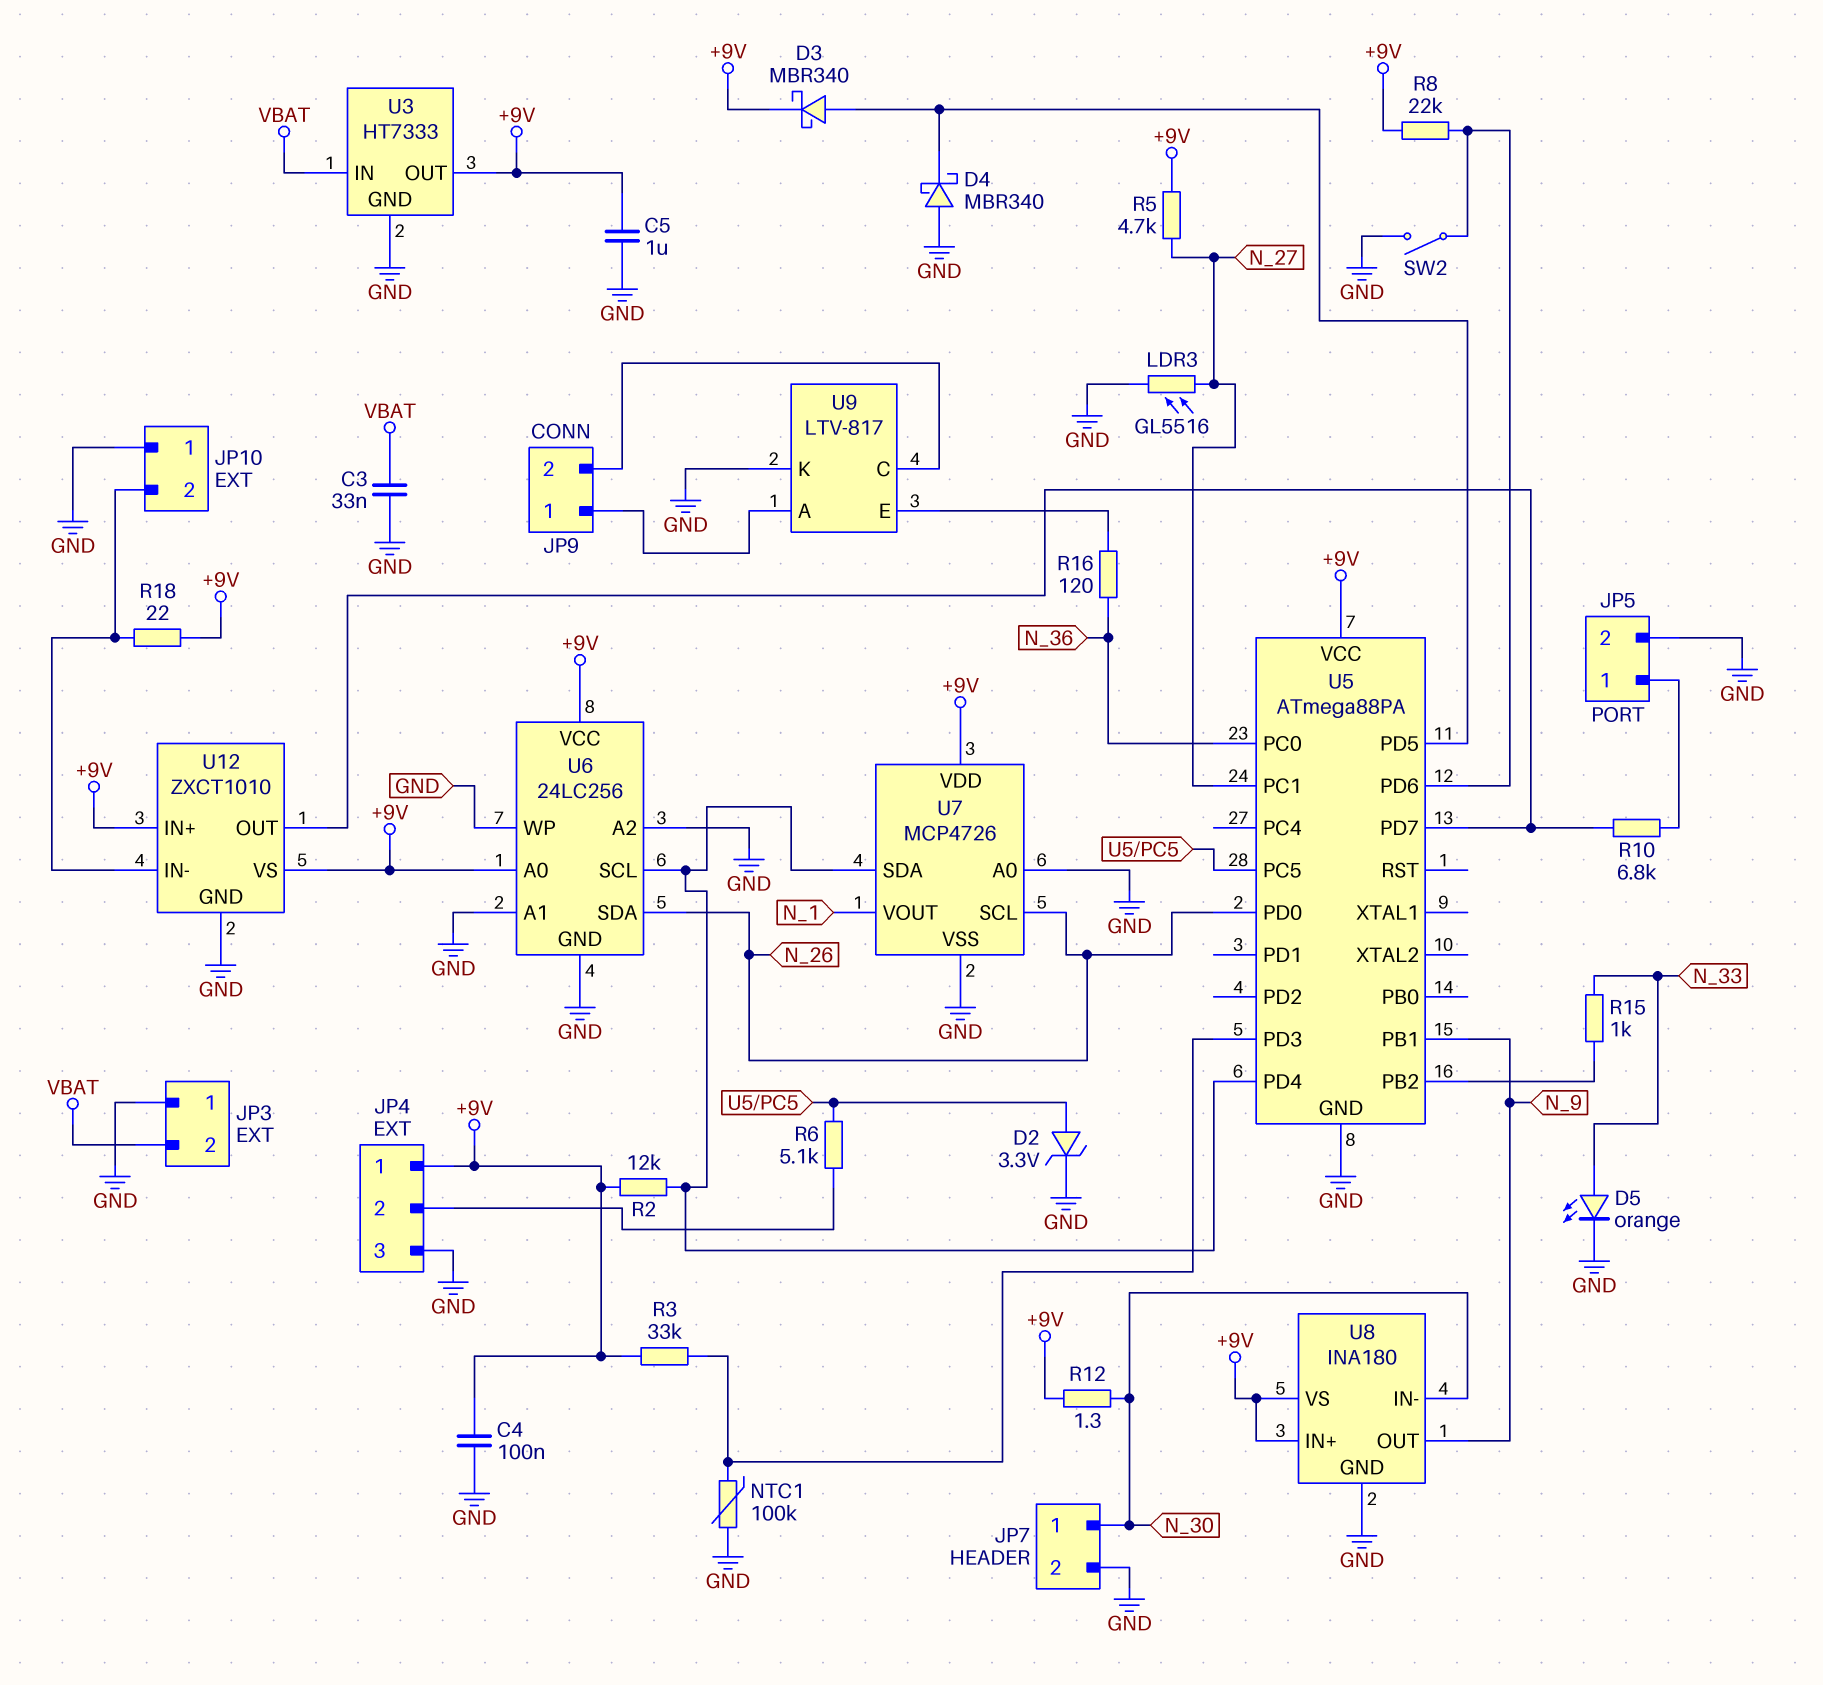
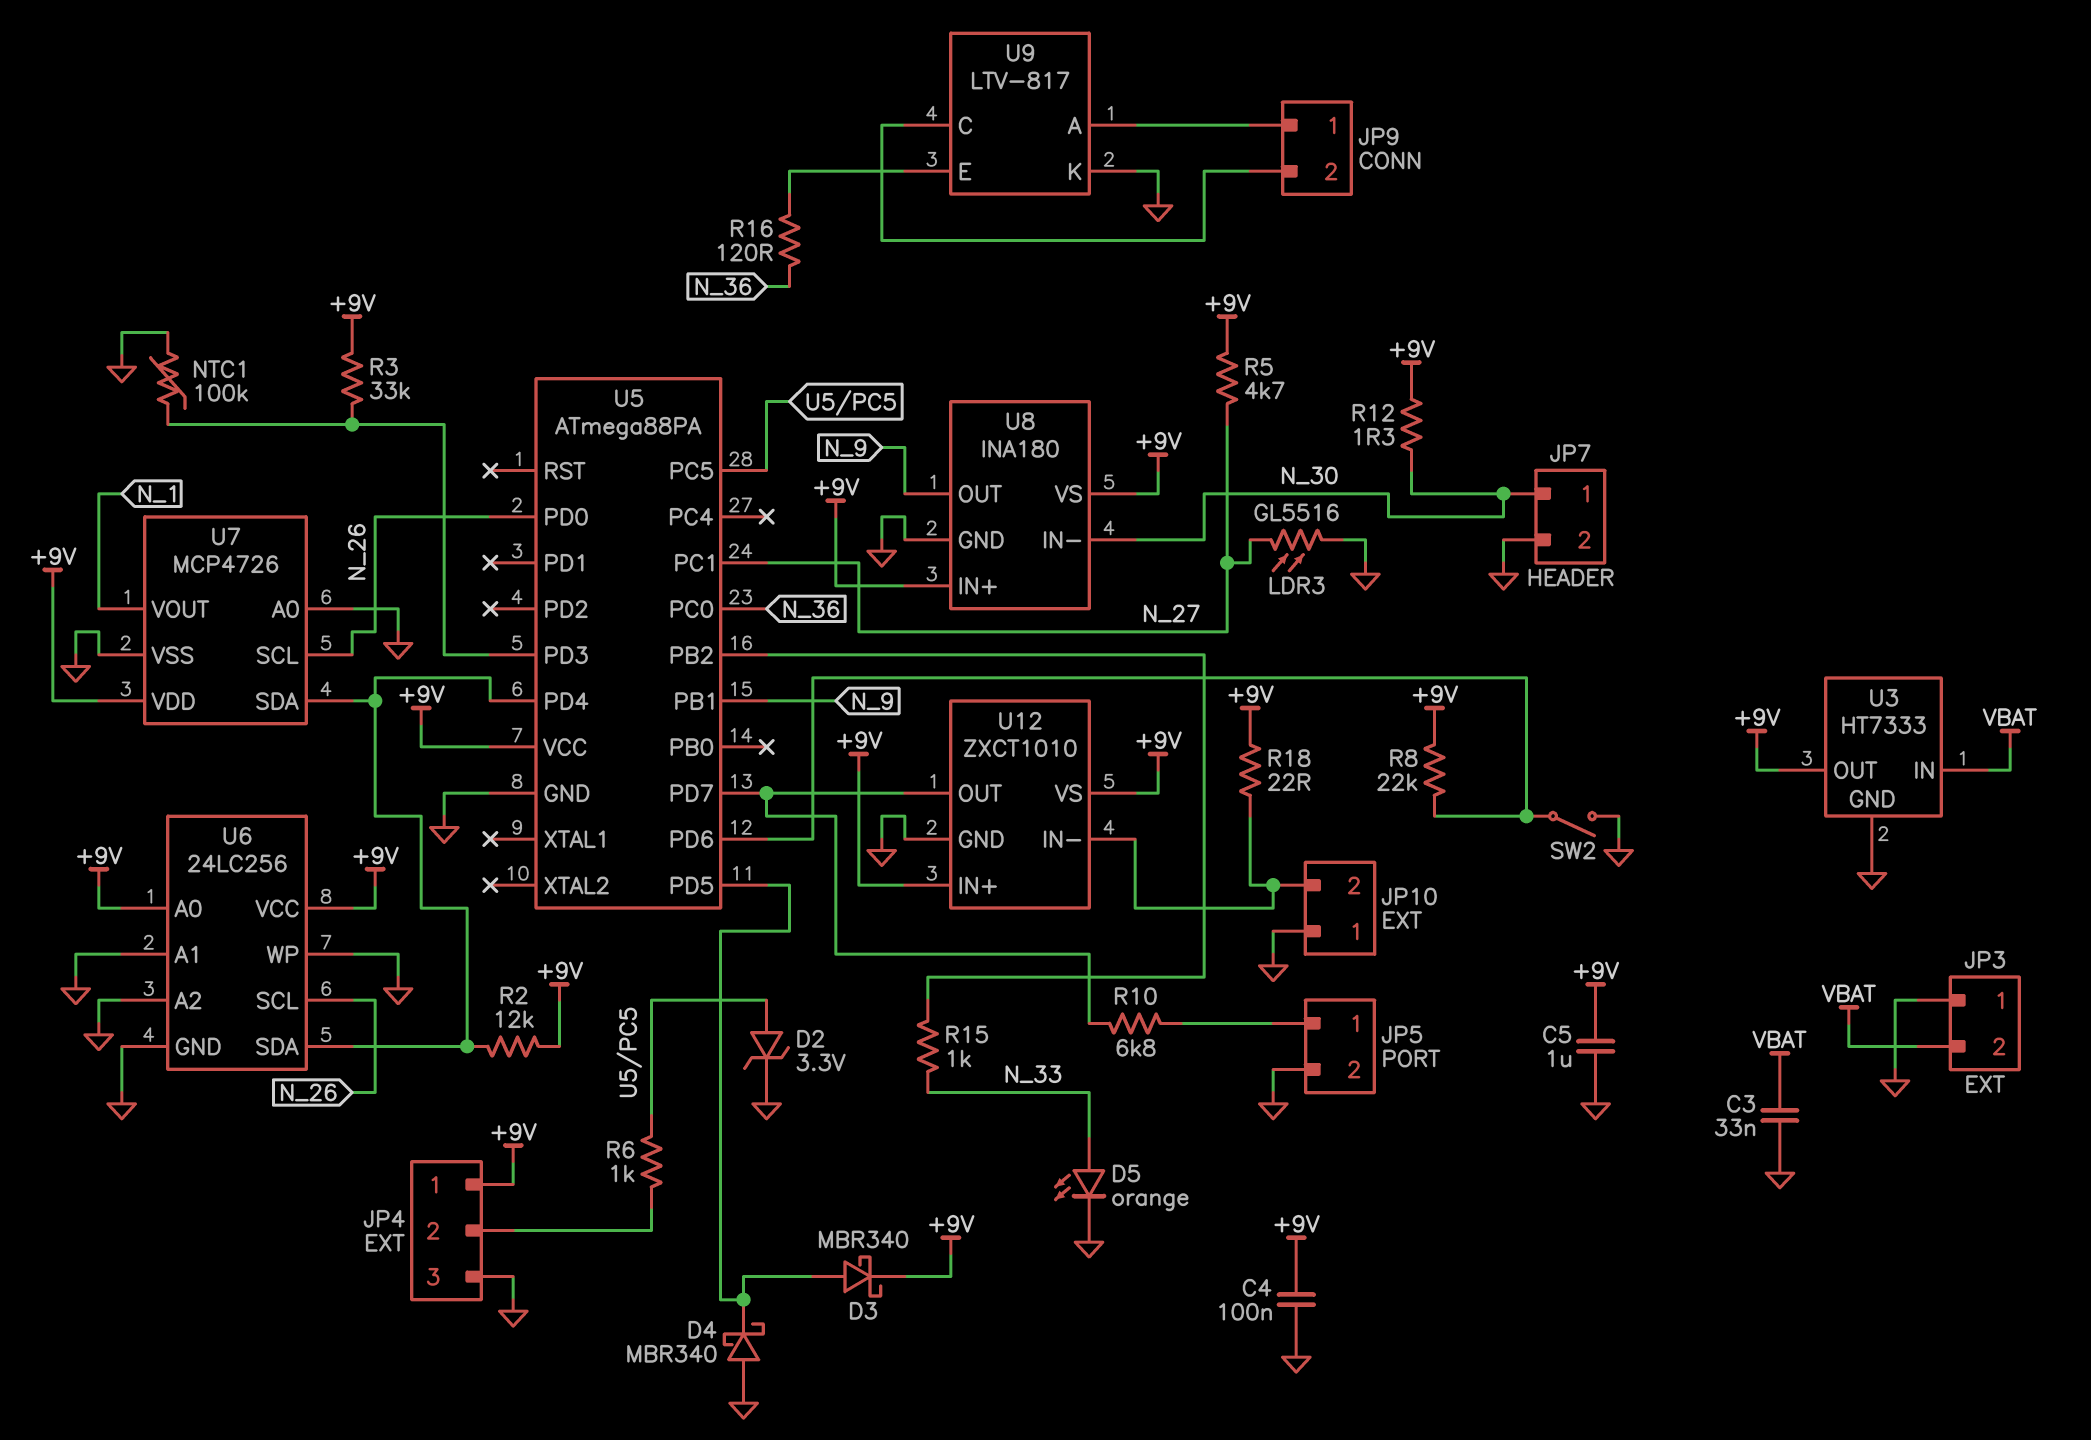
R6: 5.1k (JP4/2, U5/PC5) -> 1k (JP4/2, U5/PC5)
U6 pin SCL: U5/PD4 -> N_26
U6 pin SDA: N_26 -> U5/PD4

